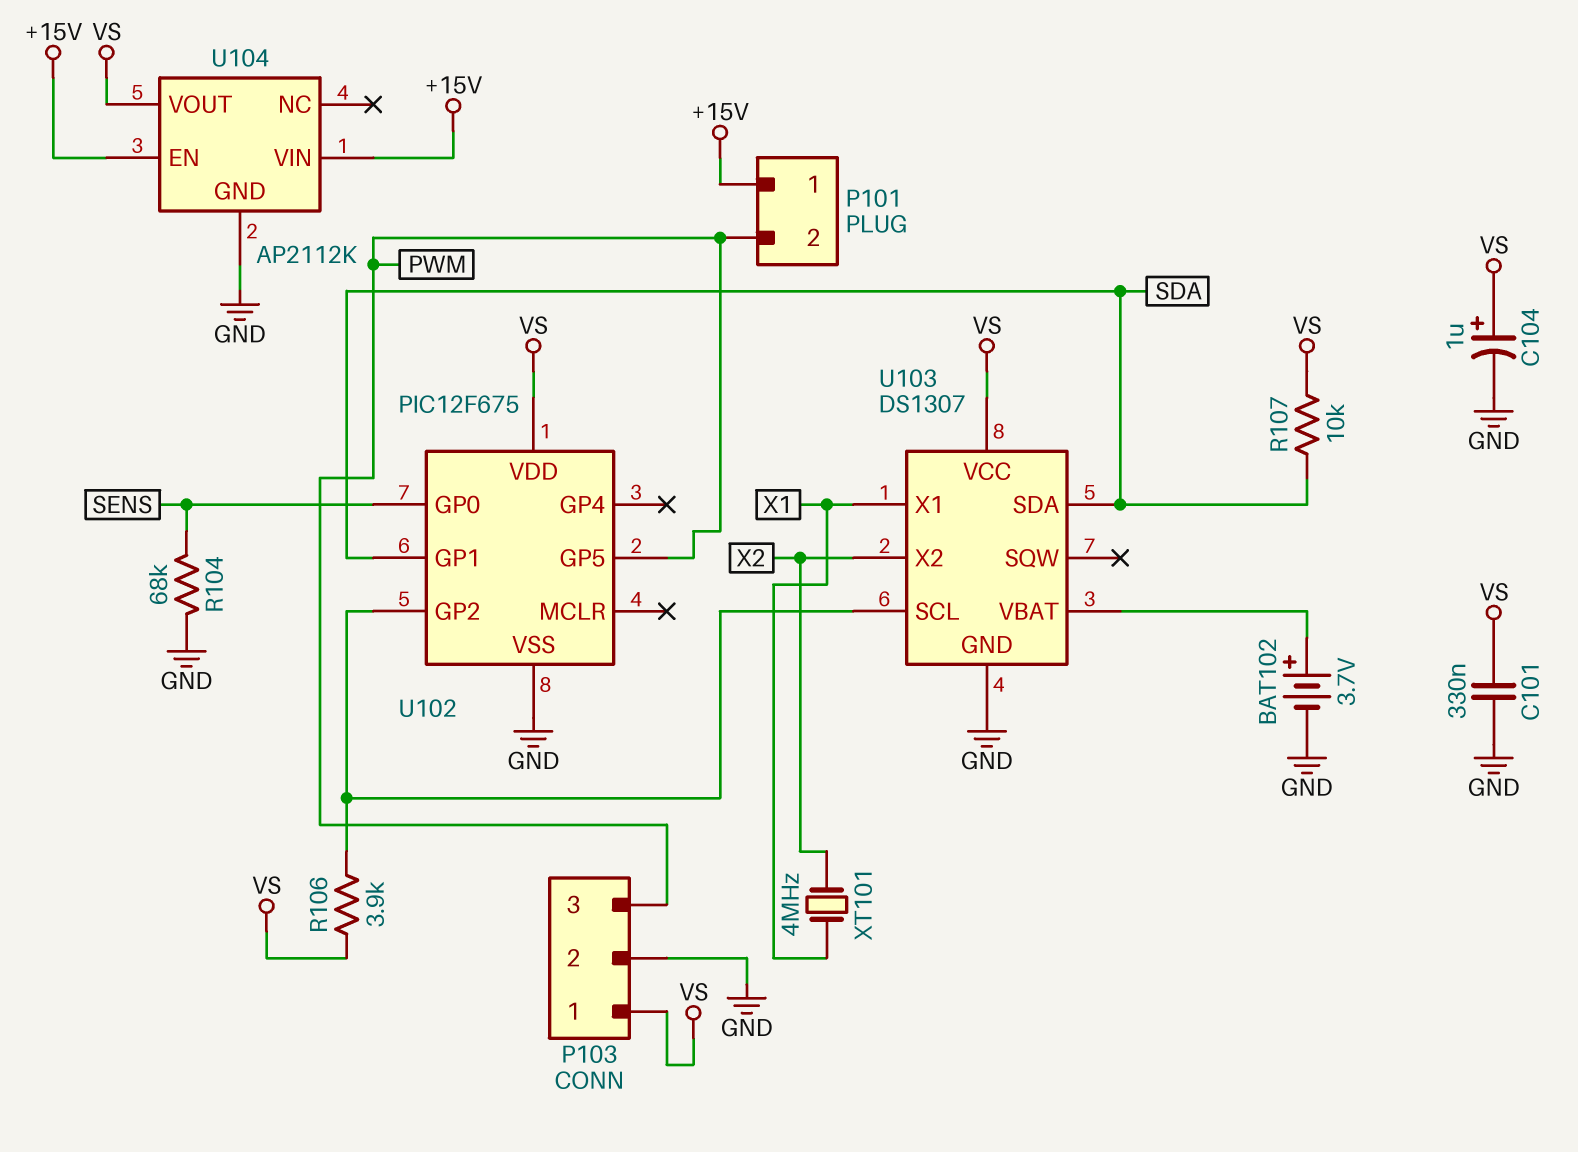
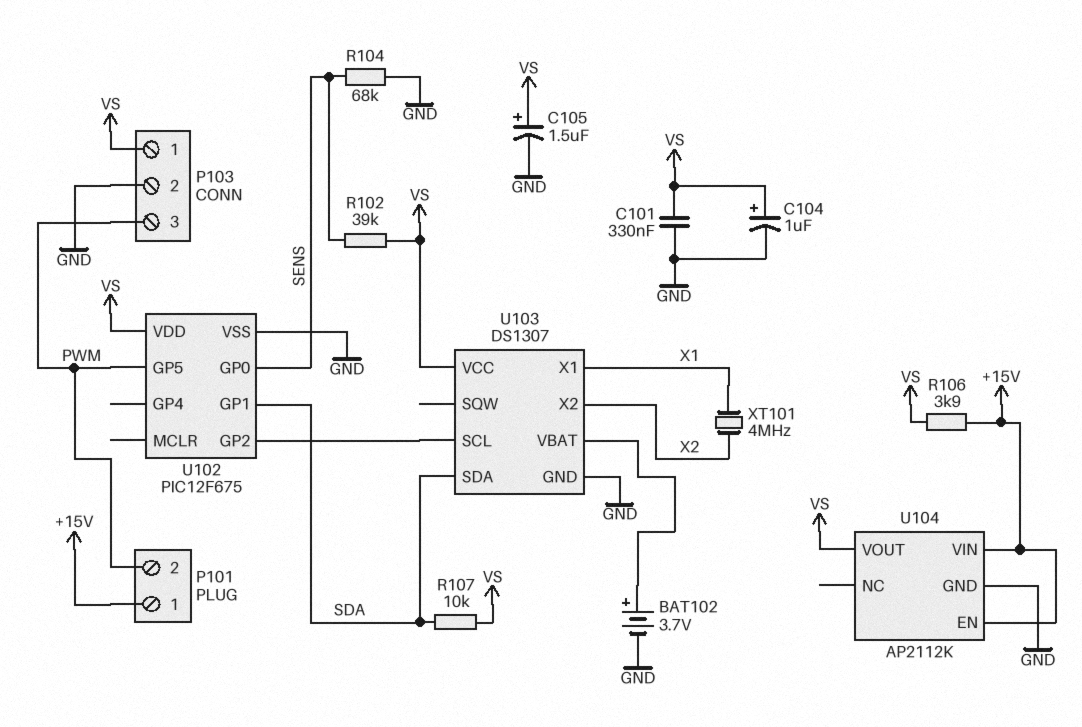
C105: none -> 1.5uF (plus VS, minus GND)
R102: none -> 39k (SENS, VS)
R106: 3.9k (U102/GP2, VS) -> 3.9k (+15V, VS)

